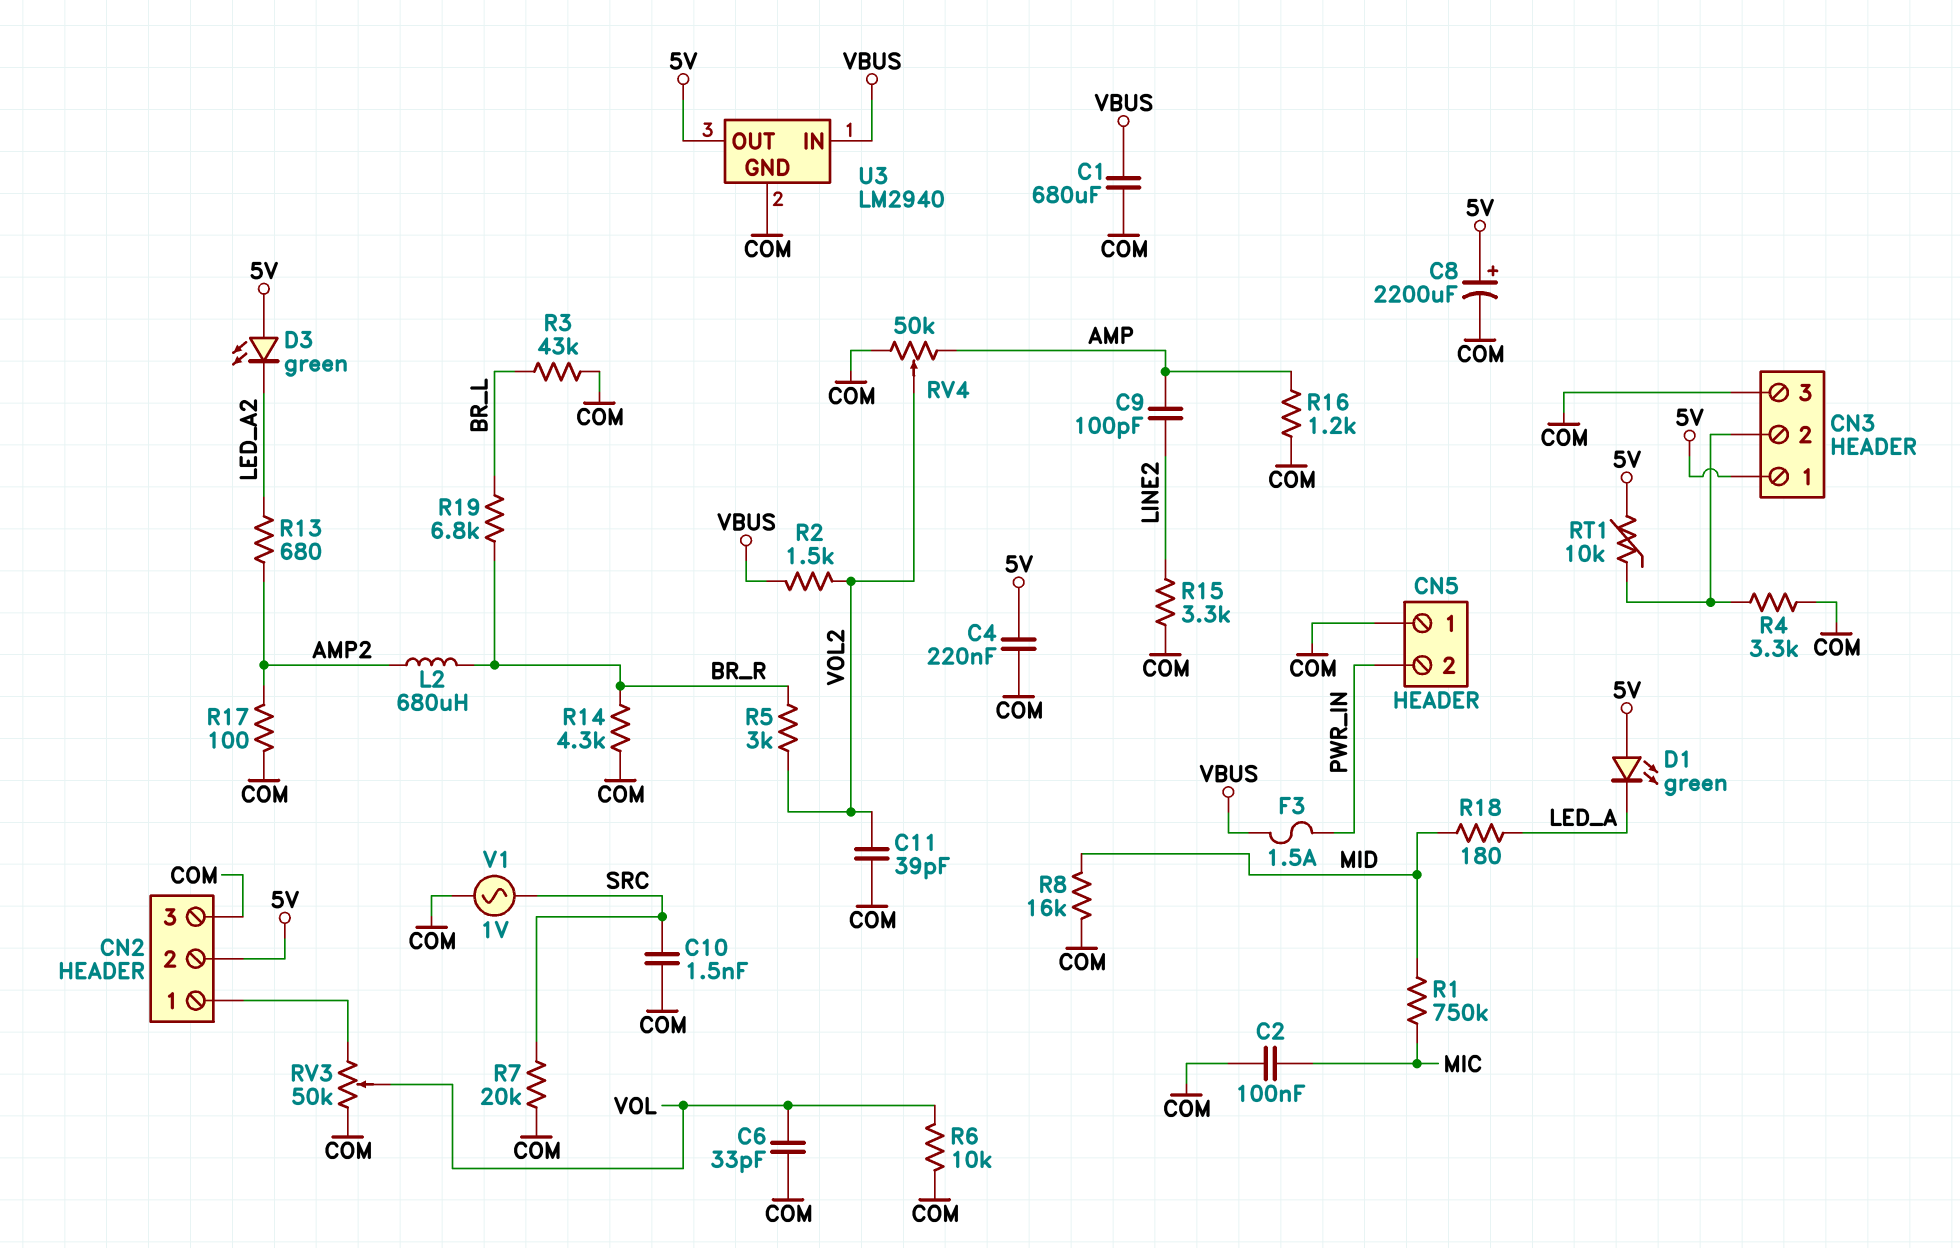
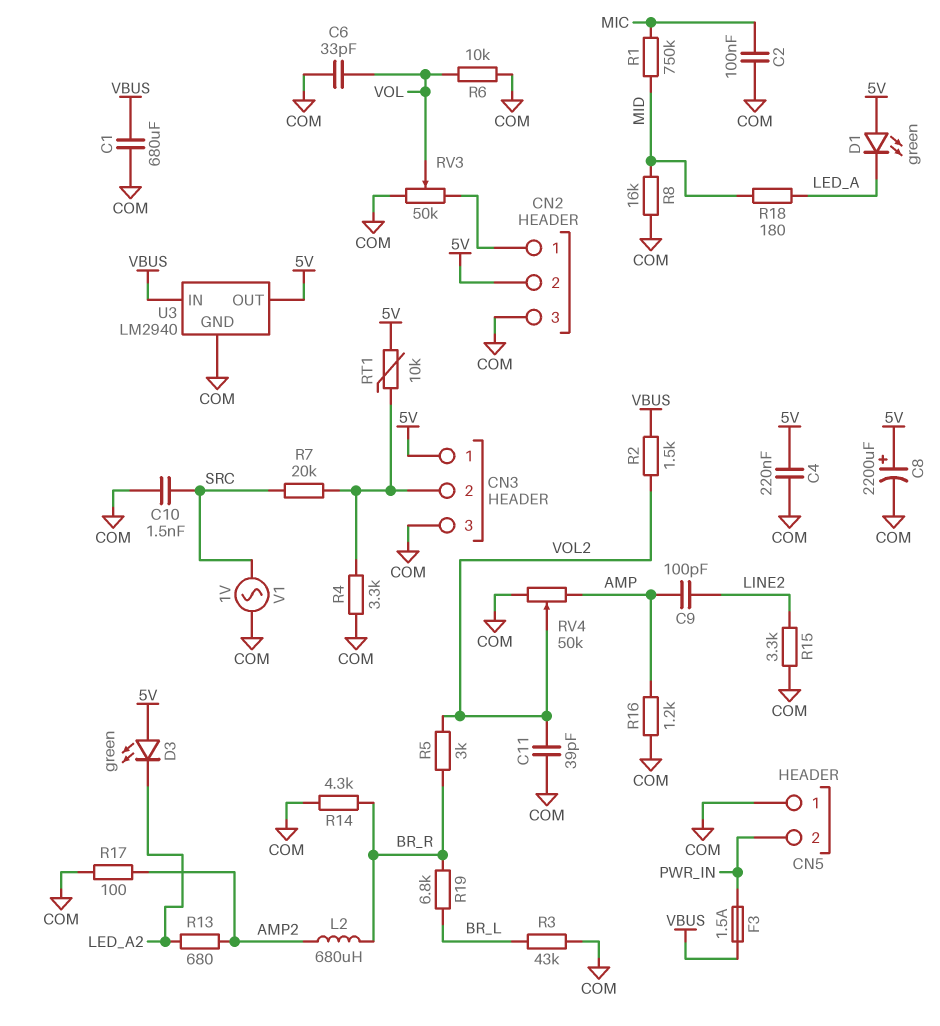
R7: 20k (COM, SRC) -> 20k (CN3/2, SRC)

